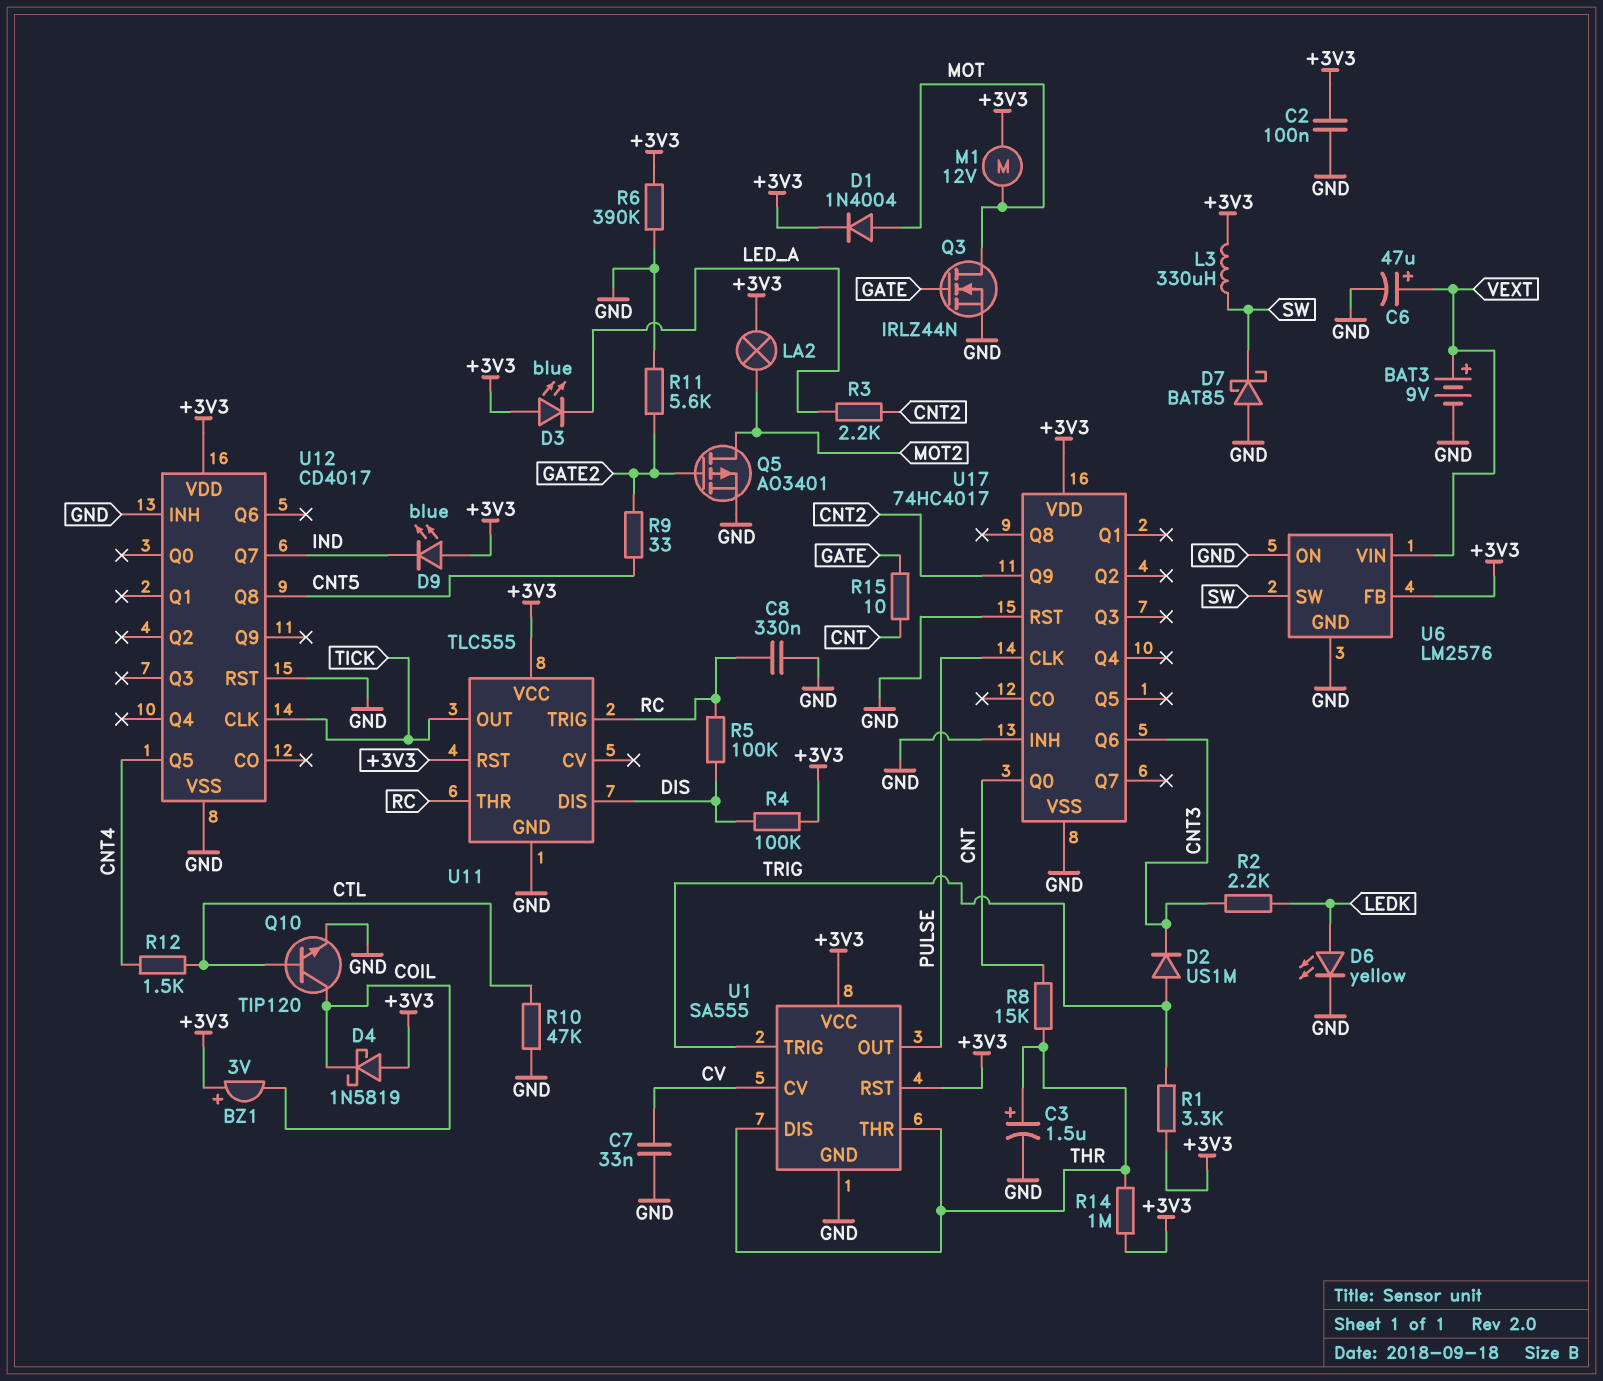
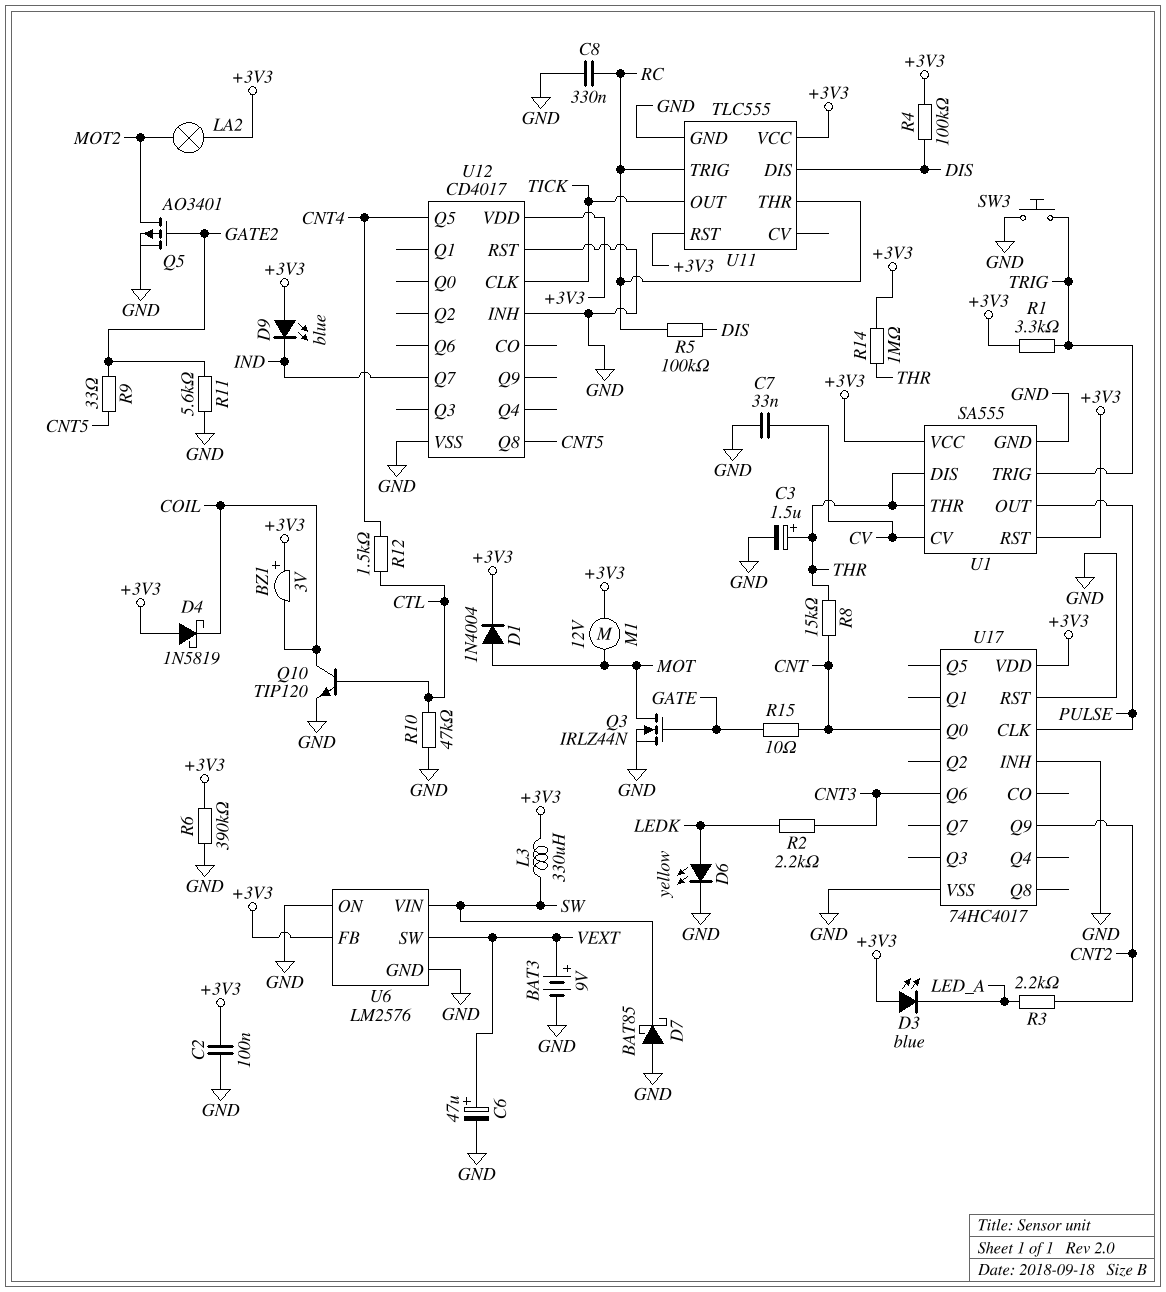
D2: diode US1M (A TRIG, K CNT3) -> none
SW3: none -> button (GND, TRIG)
U6 pin SW: SW -> VEXT
U6 pin VIN: VEXT -> SW

